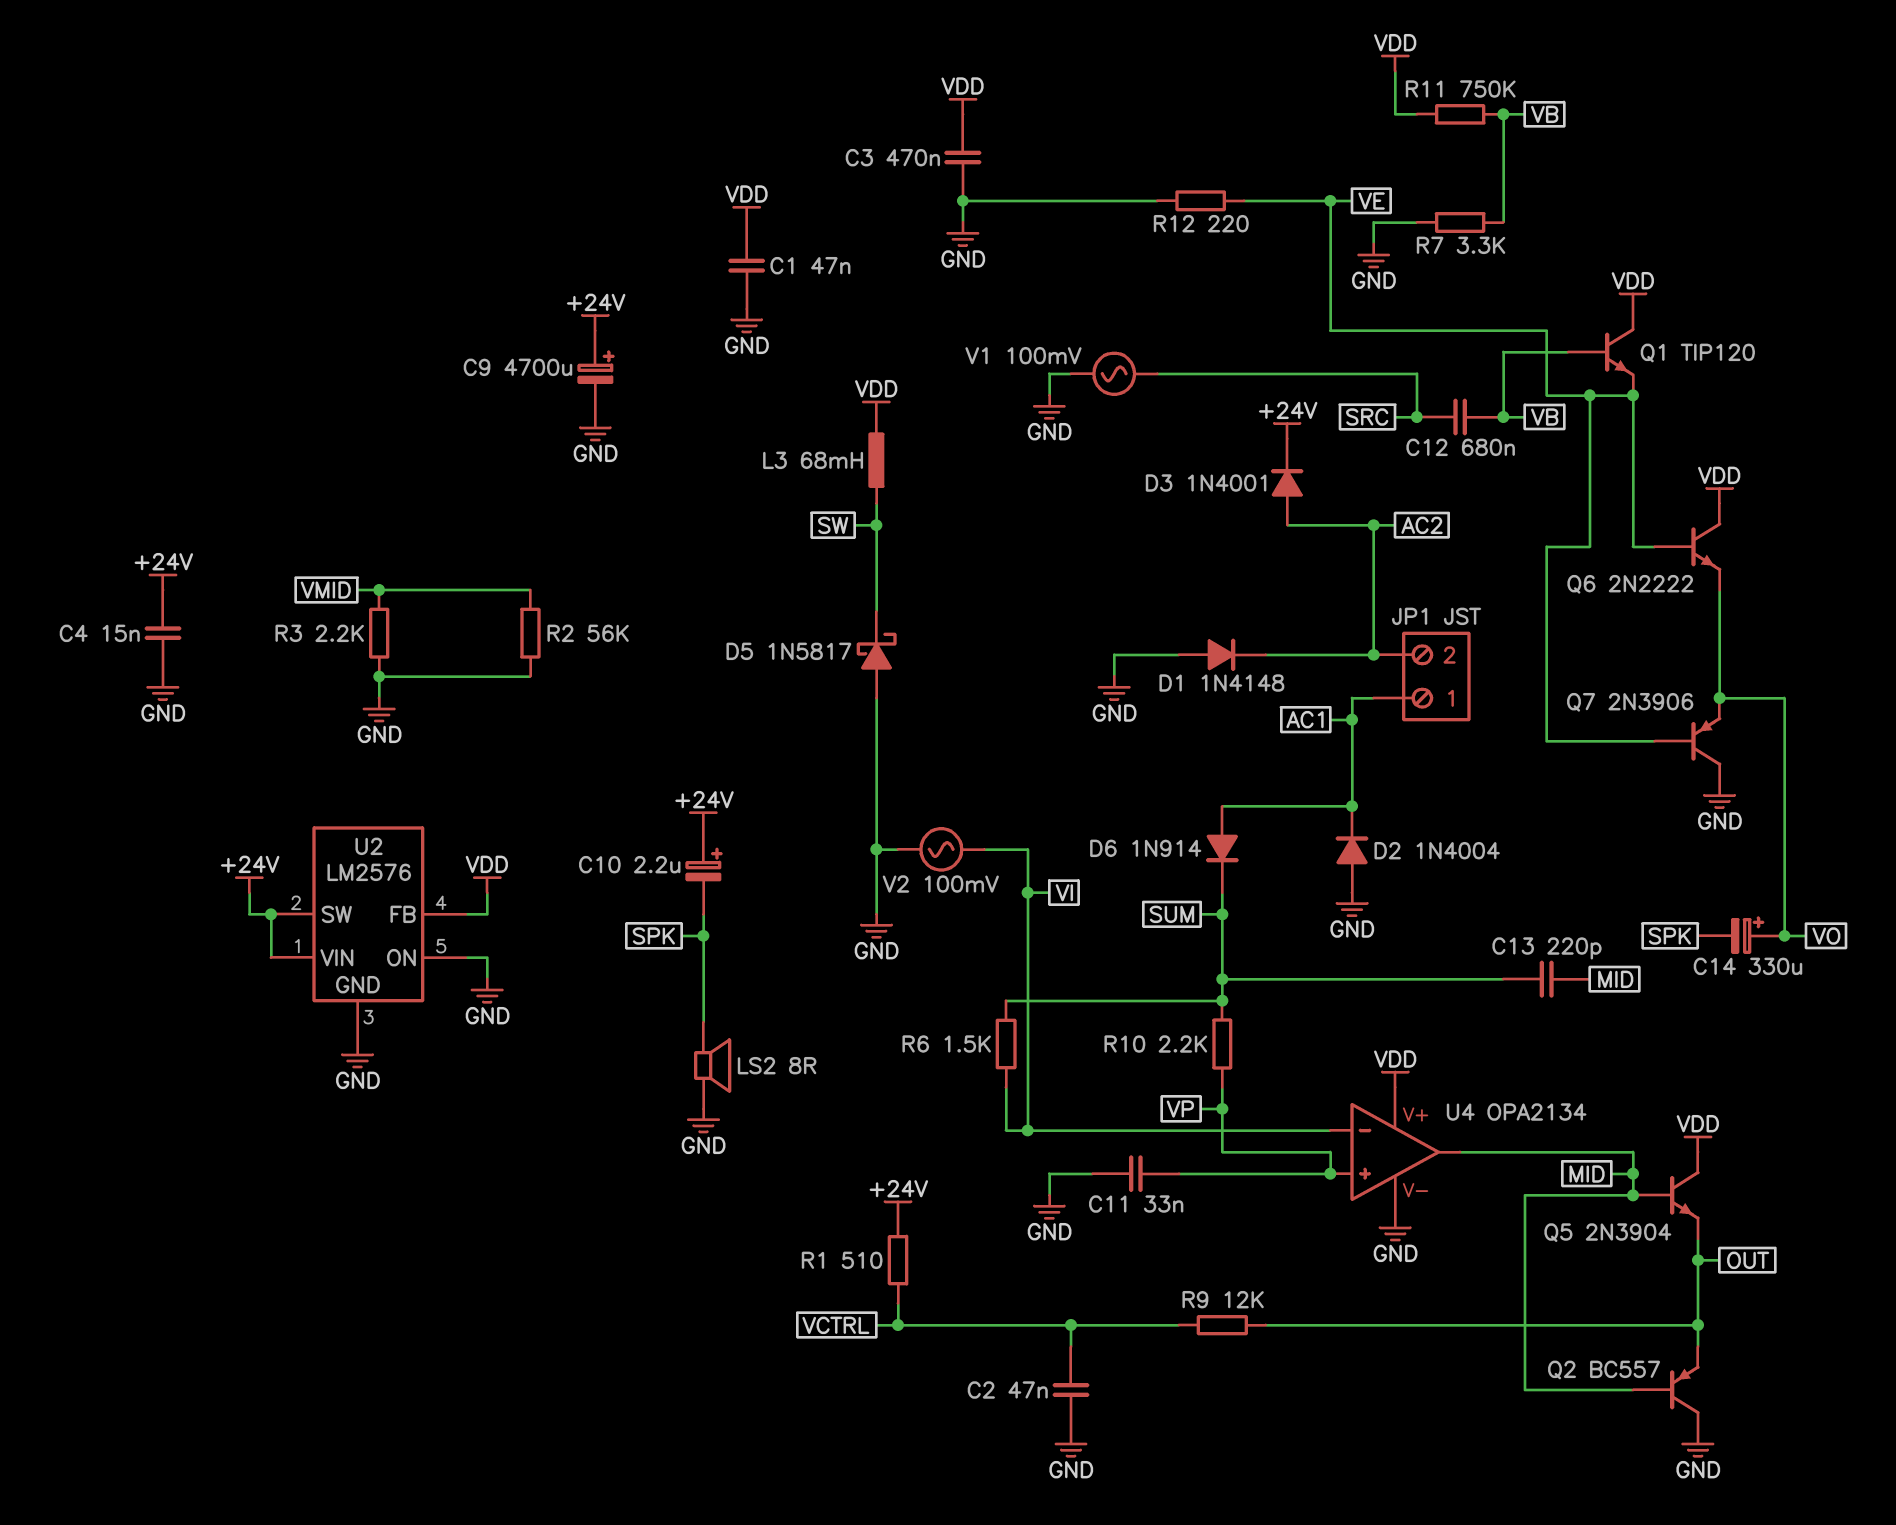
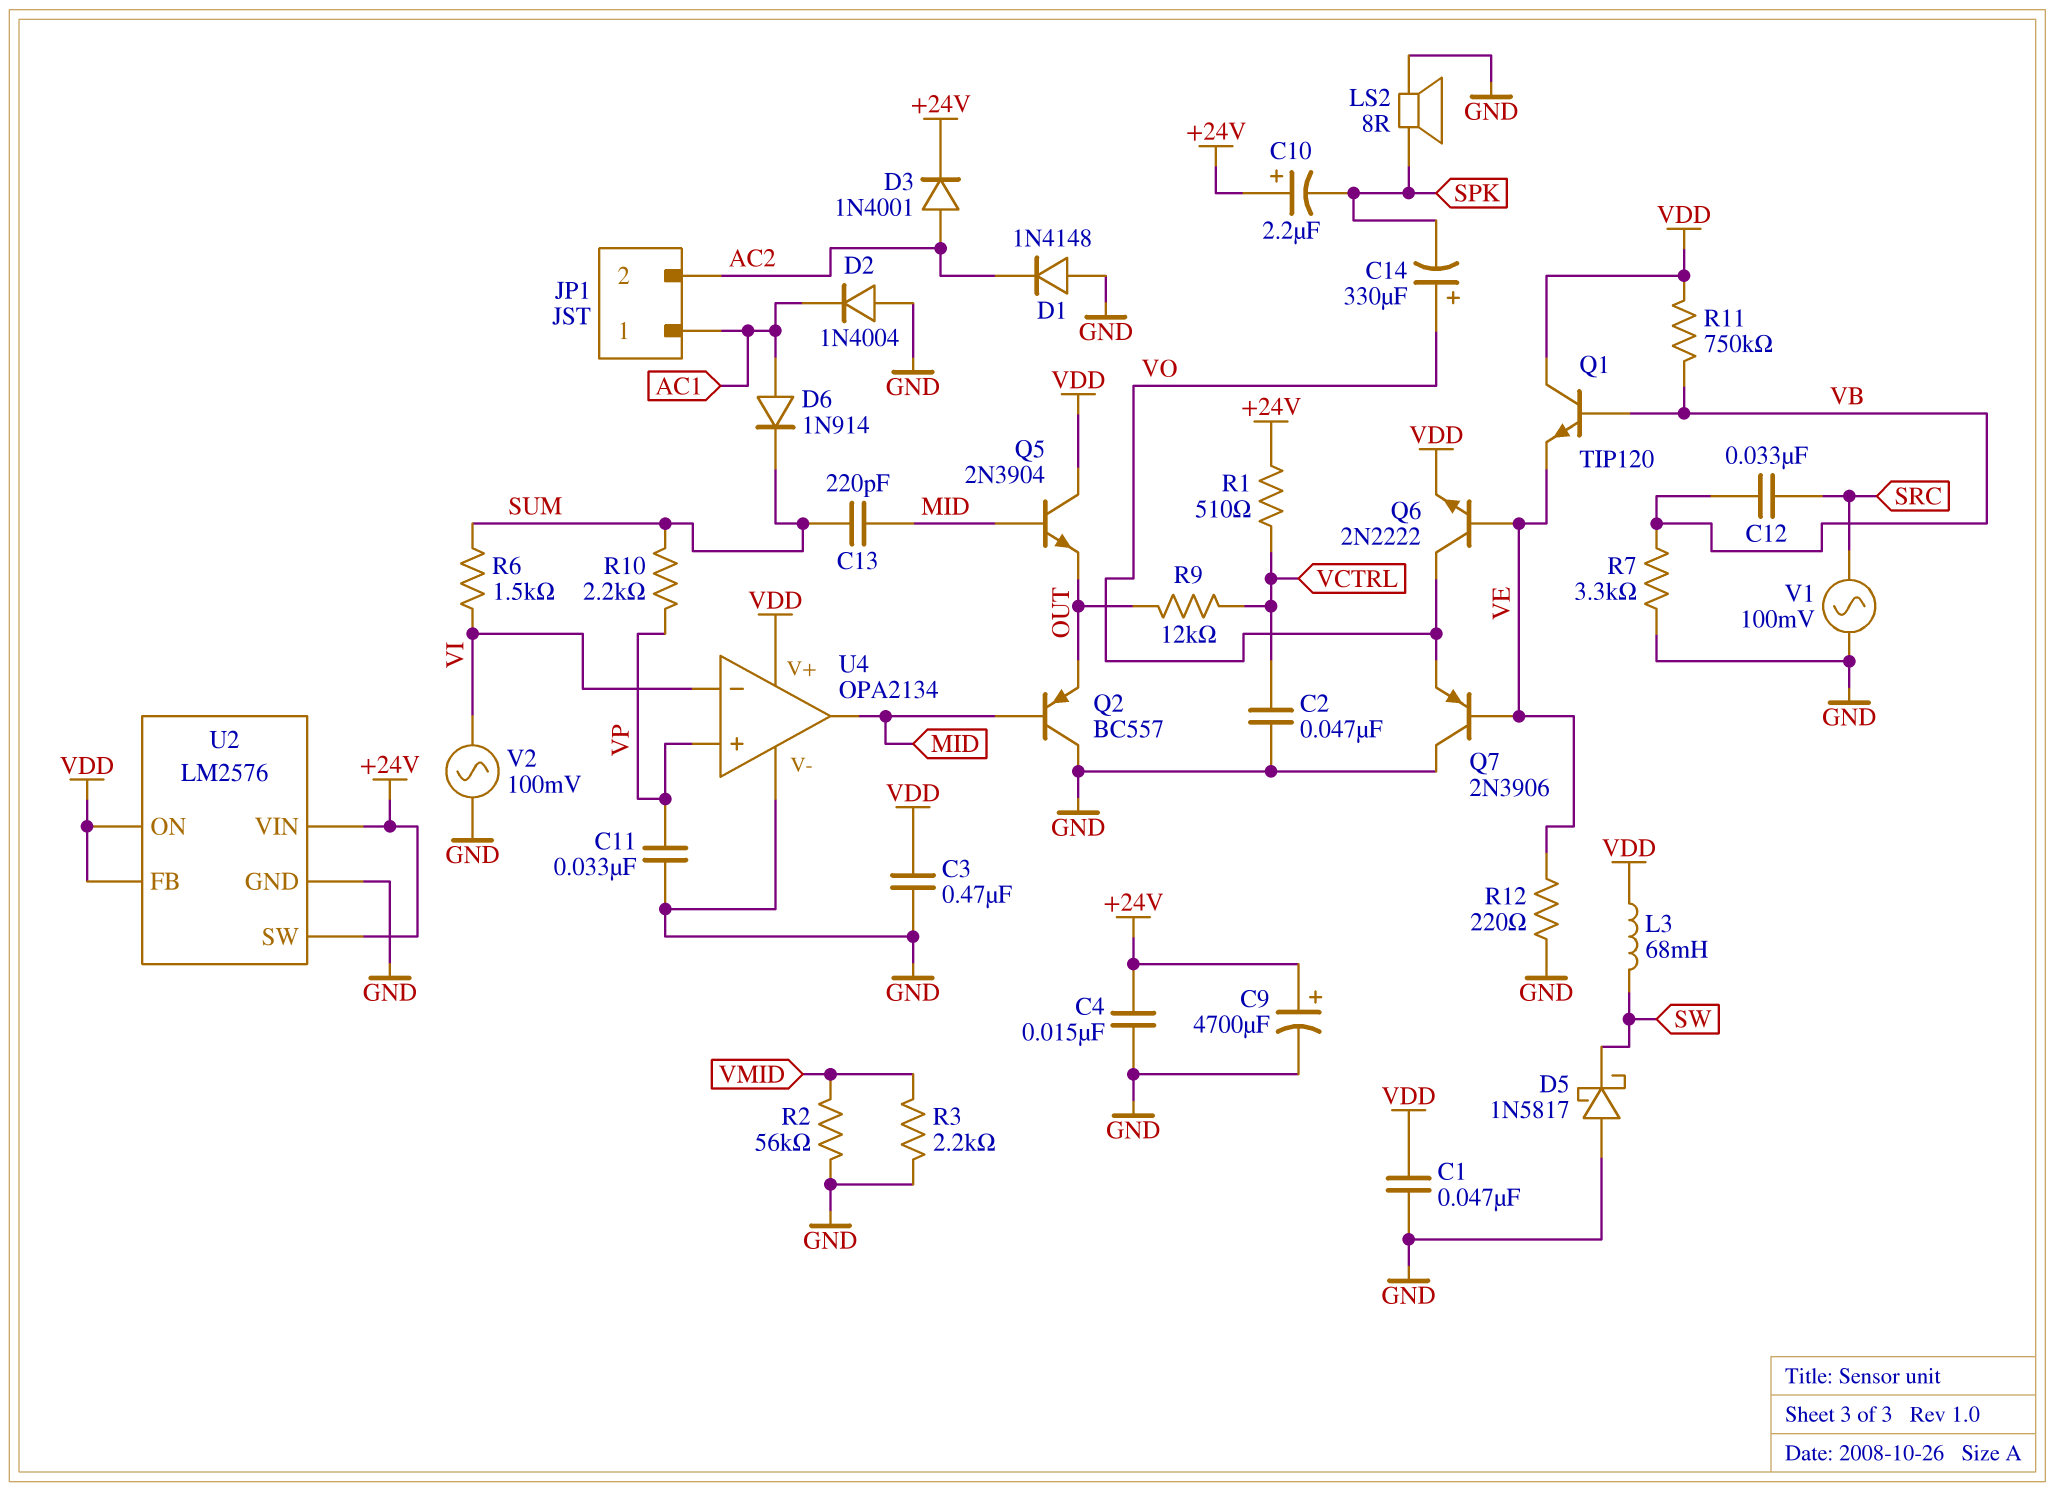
C12: 680nF (SRC, VB) -> 33nF (SRC, VB)
Q6: NPN 2N2222 (B VE, C VDD, E VO) -> NPN 2N2222 (B VE, C VO, E VDD)
U2 pin ON: GND -> VDD

